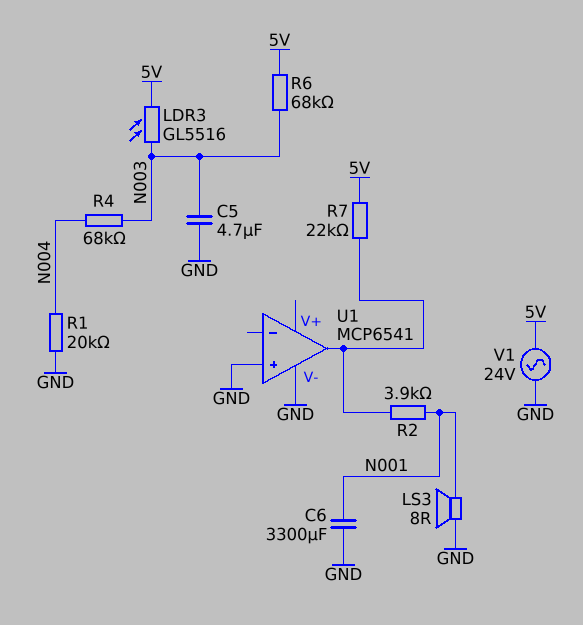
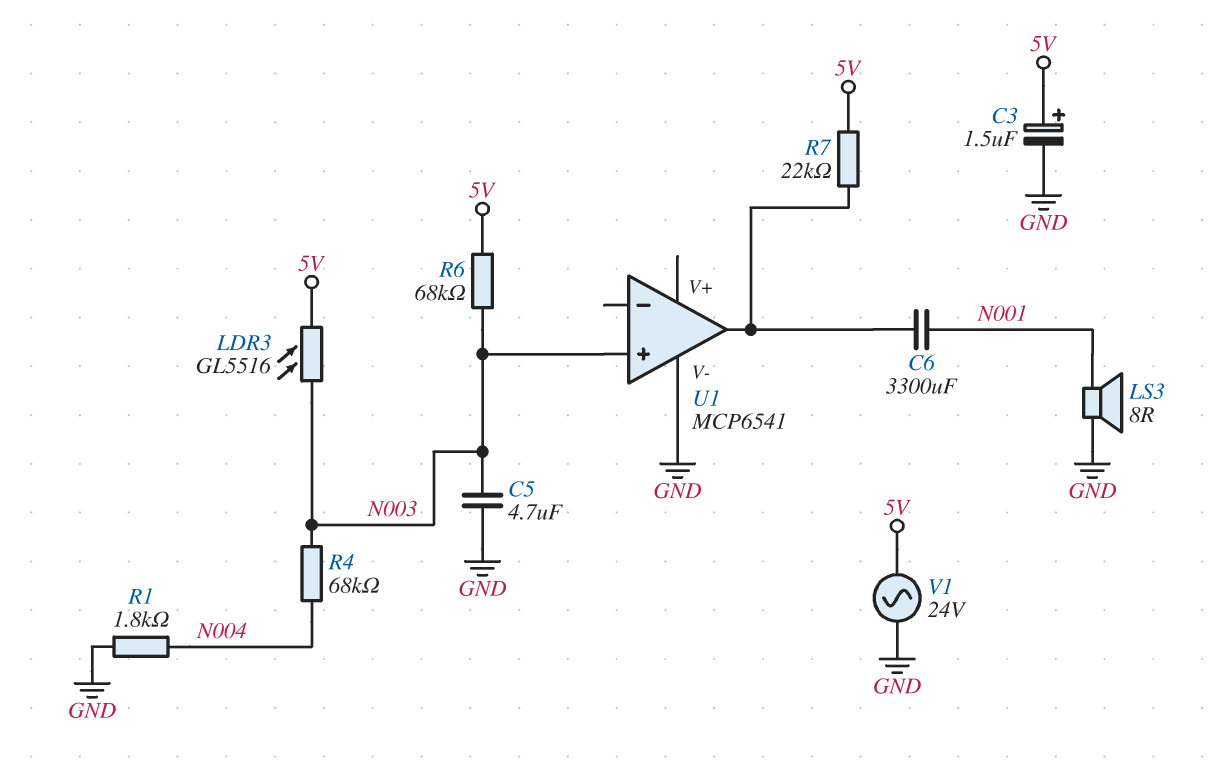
C3: none -> 1.5uF (plus 5V, minus GND)
C6: 3300uF (GND, N001) -> 3300uF (N001, U1/out)
R1: 20k (GND, N004) -> 1.8k (GND, N004)
R2: 3.9k (N001, U1/out) -> none
U1 pin in+: GND -> N003

